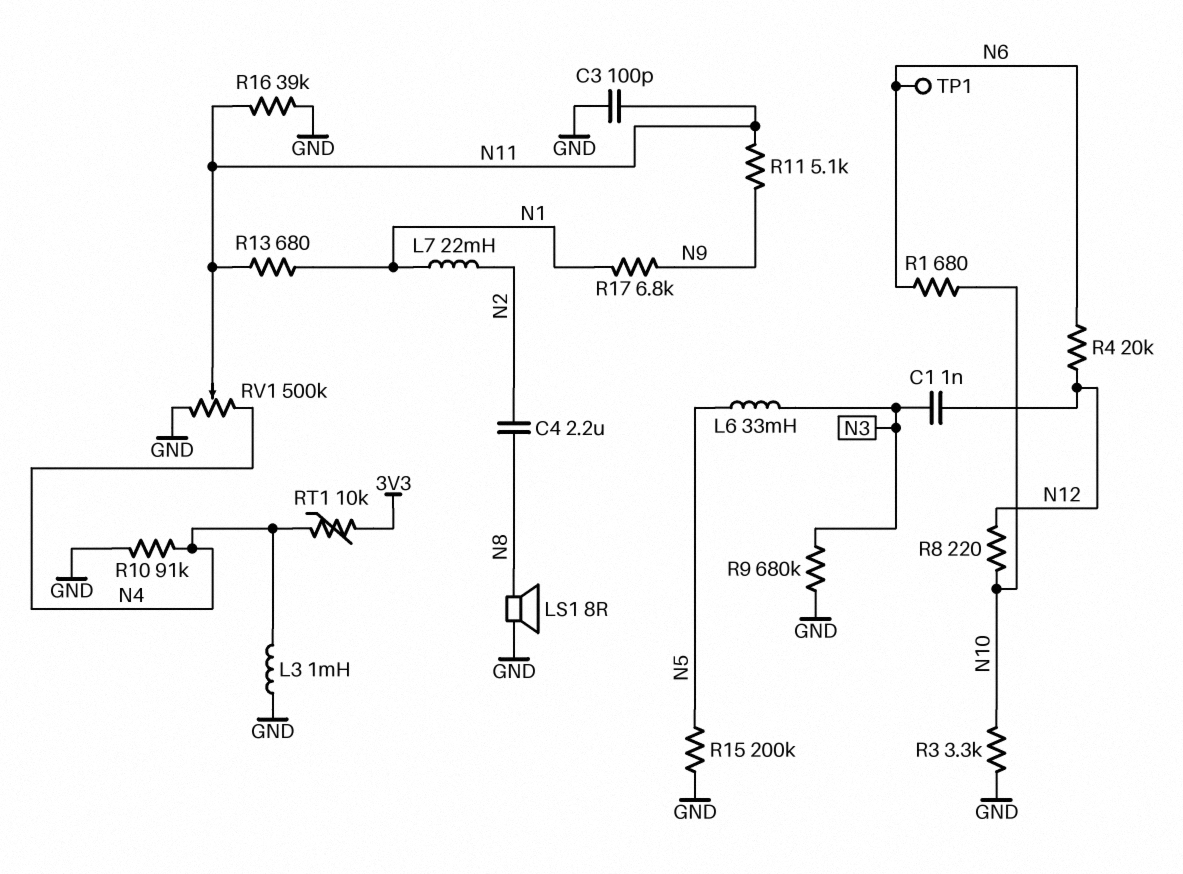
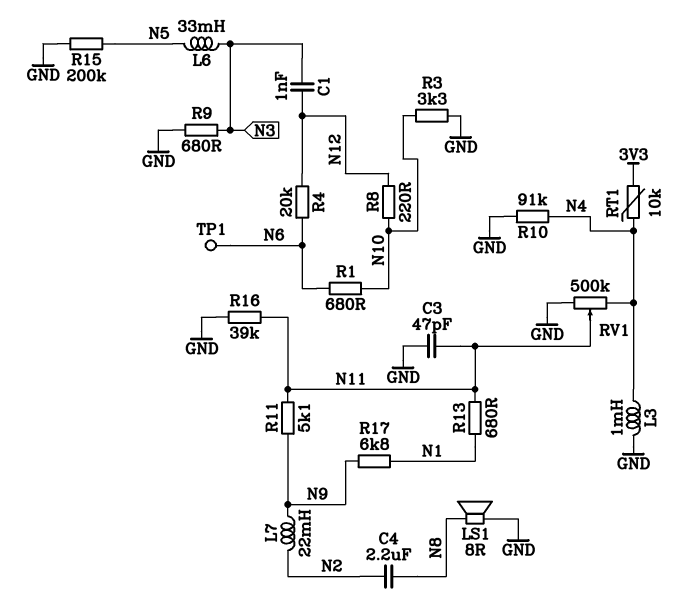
C3: 100pF (GND, N11) -> 47pF (GND, N11)
L7: 22mH (N1, N2) -> 22mH (N2, N9)
R9: 680k (GND, N3) -> 680 (GND, N3)

